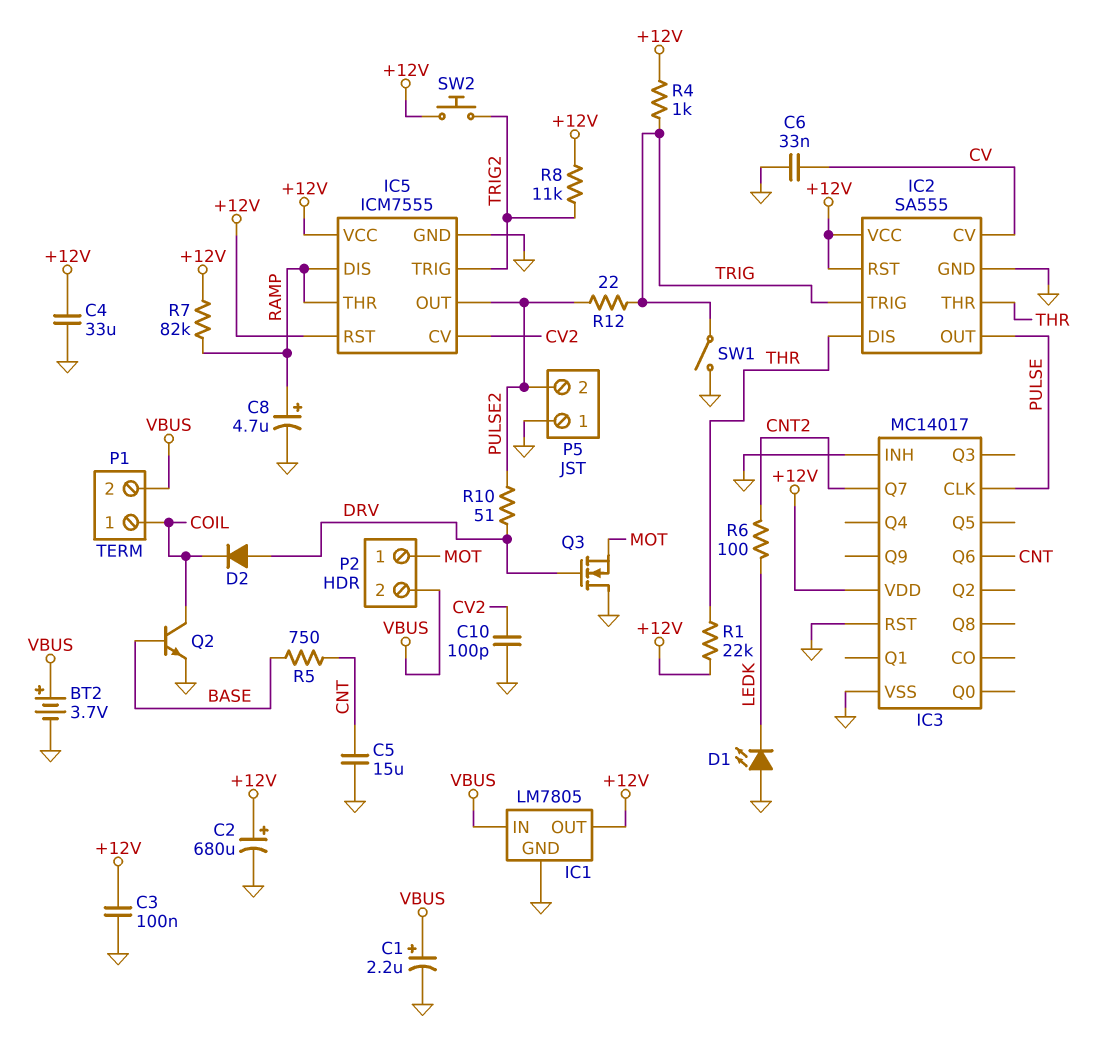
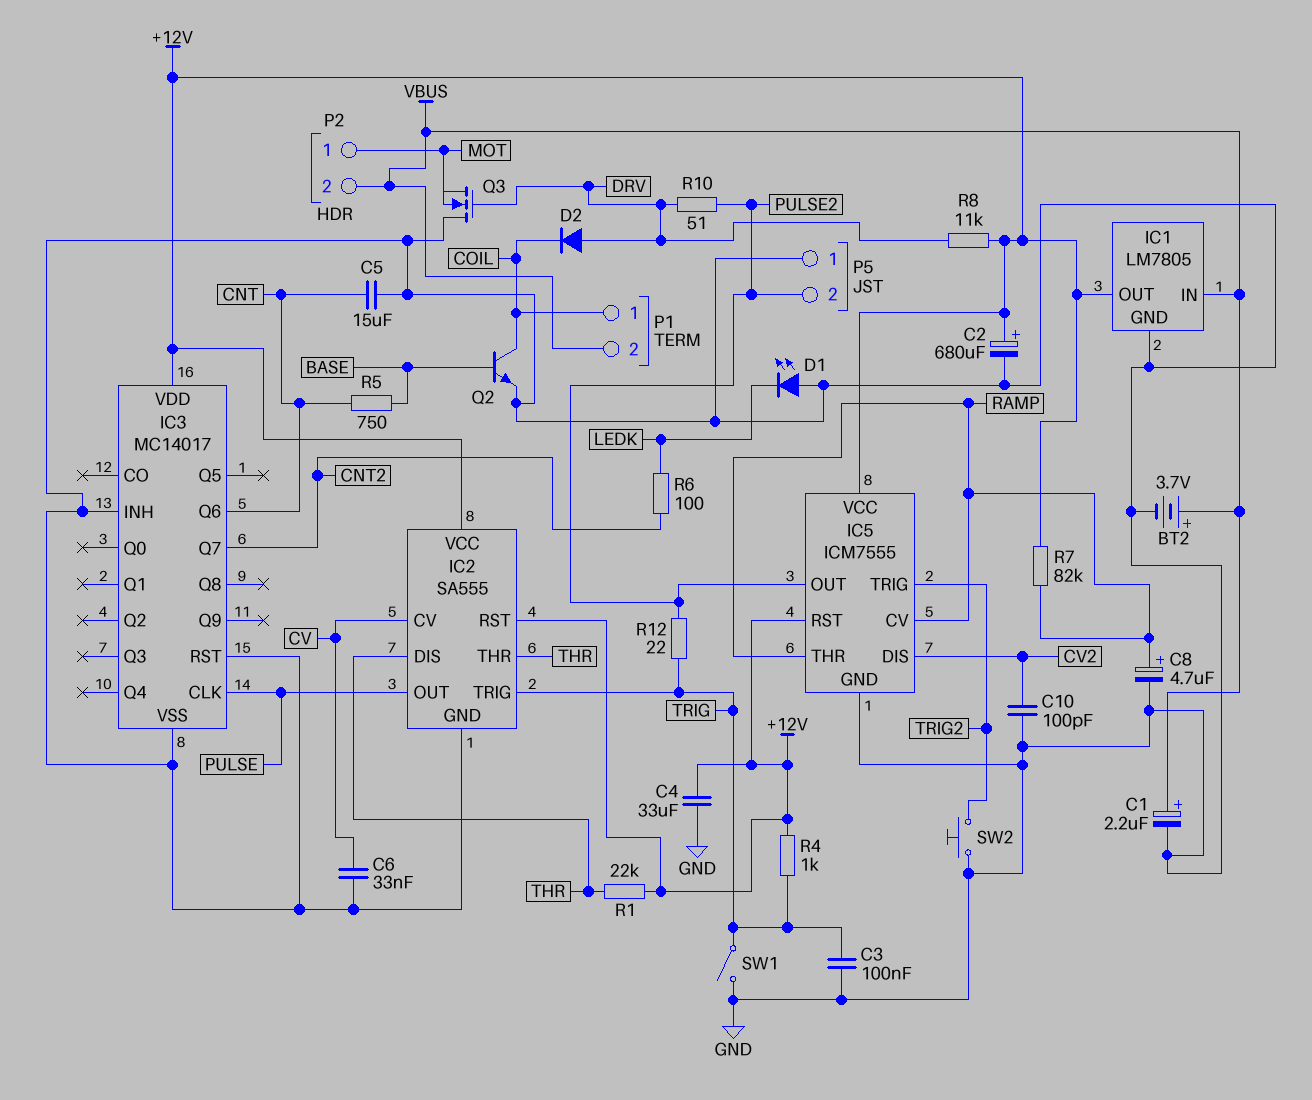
C3: 100nF (+12V, GND) -> 100nF (GND, TRIG)
IC5 pin CV: CV2 -> RAMP
IC5 pin DIS: RAMP -> CV2
R8: 11k (+12V, TRIG2) -> 11k (+12V, DRV)
SW2: button (+12V, TRIG2) -> button (GND, TRIG2)

